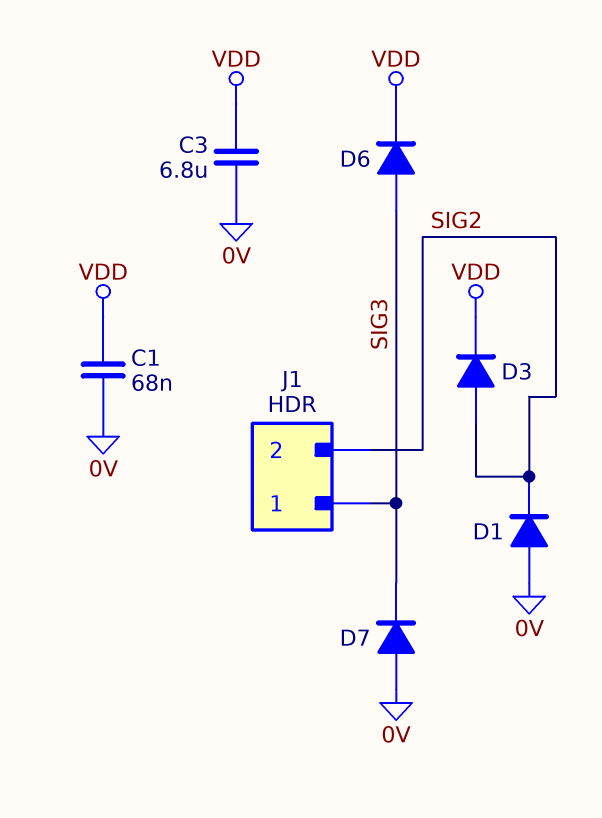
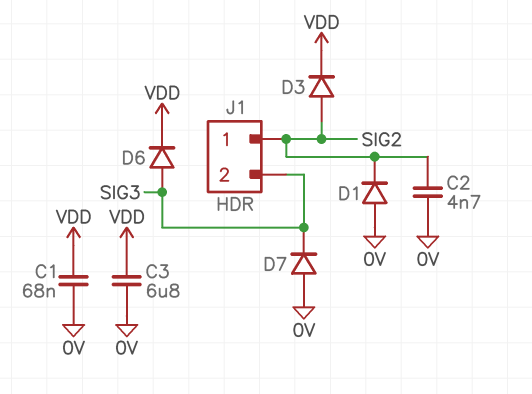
C2: none -> 4.7nF (0V, SIG2)
J1 pin 1: SIG3 -> SIG2
J1 pin 2: SIG2 -> SIG3

